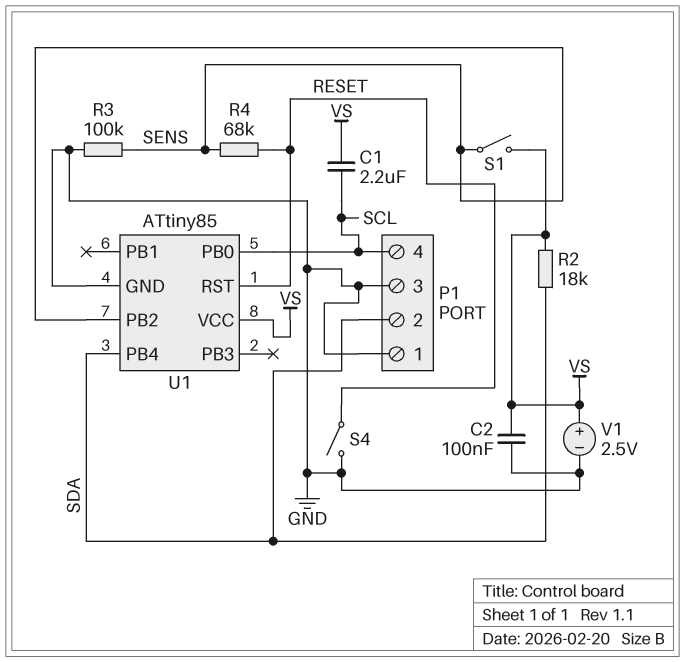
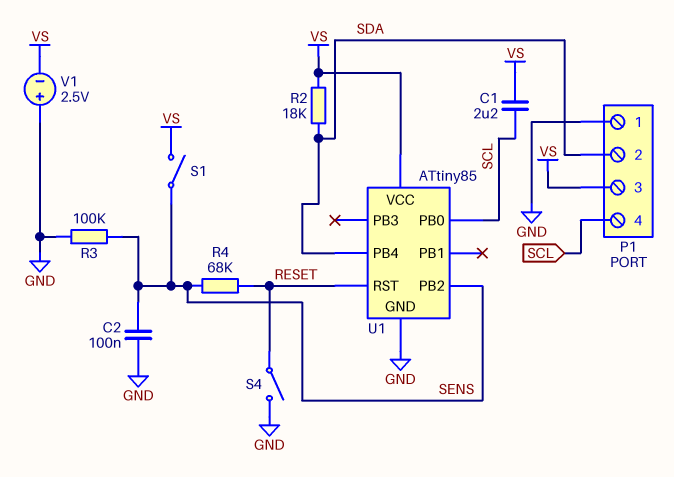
C2: 100nF (GND, VS) -> 100nF (GND, SENS)
P1 pin 3: GND -> VS
V1: 2.5V (plus VS, minus GND) -> 2.5V (plus GND, minus VS)

